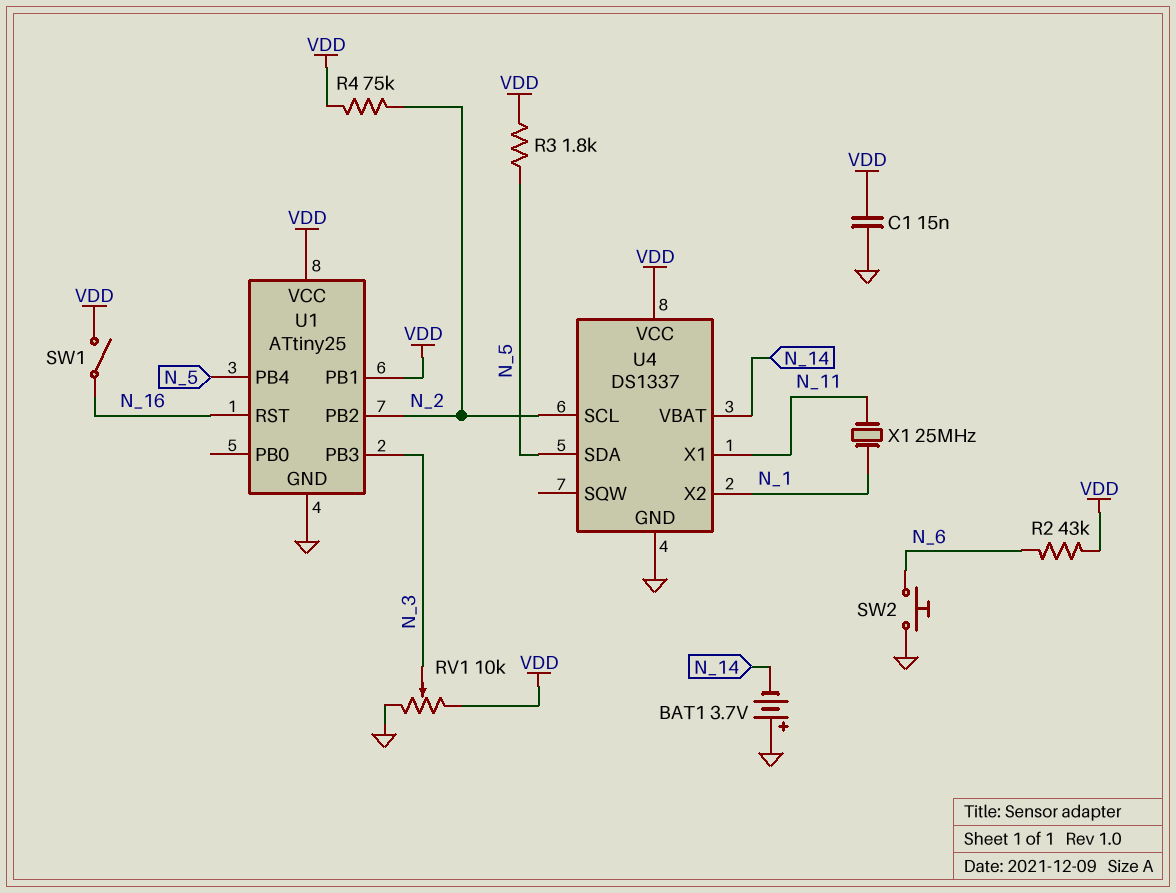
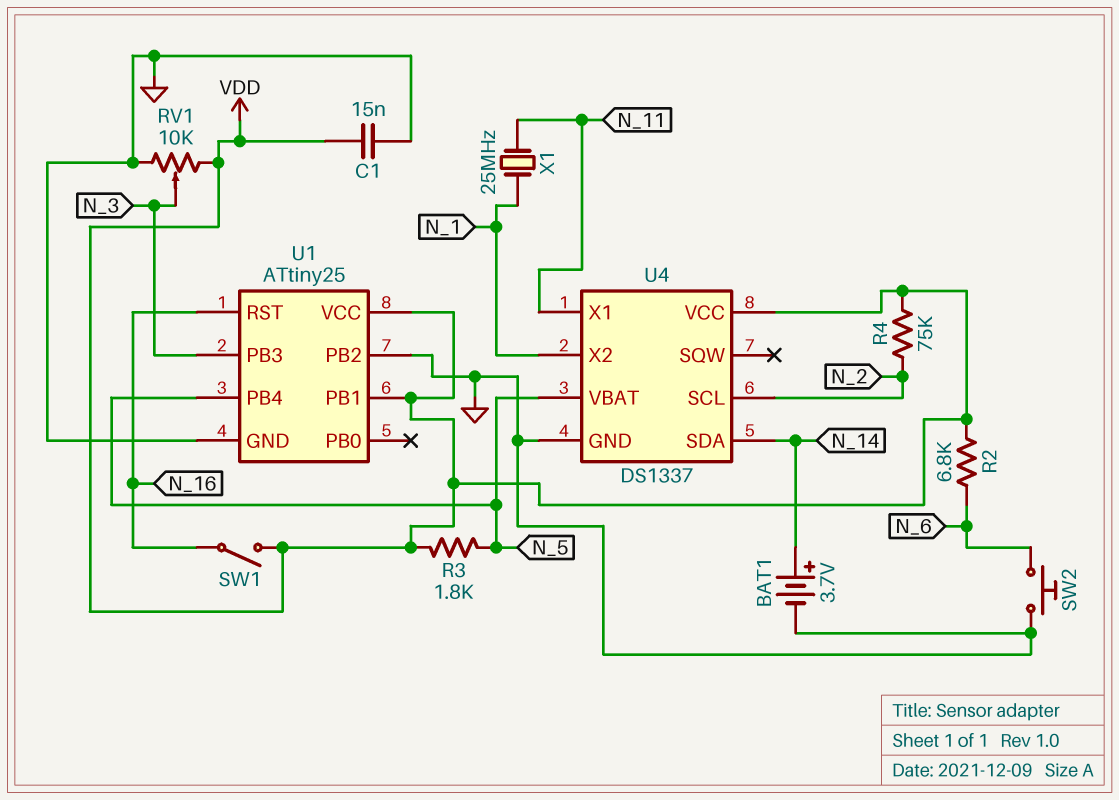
BAT1: 3.7V (plus GND, minus N_14) -> 3.7V (plus N_14, minus GND)
R2: 43k (N_6, VDD) -> 6.8k (N_6, VDD)
U1 pin PB2: N_2 -> GND
U4 pin SDA: N_5 -> N_14
U4 pin VBAT: N_14 -> N_5

